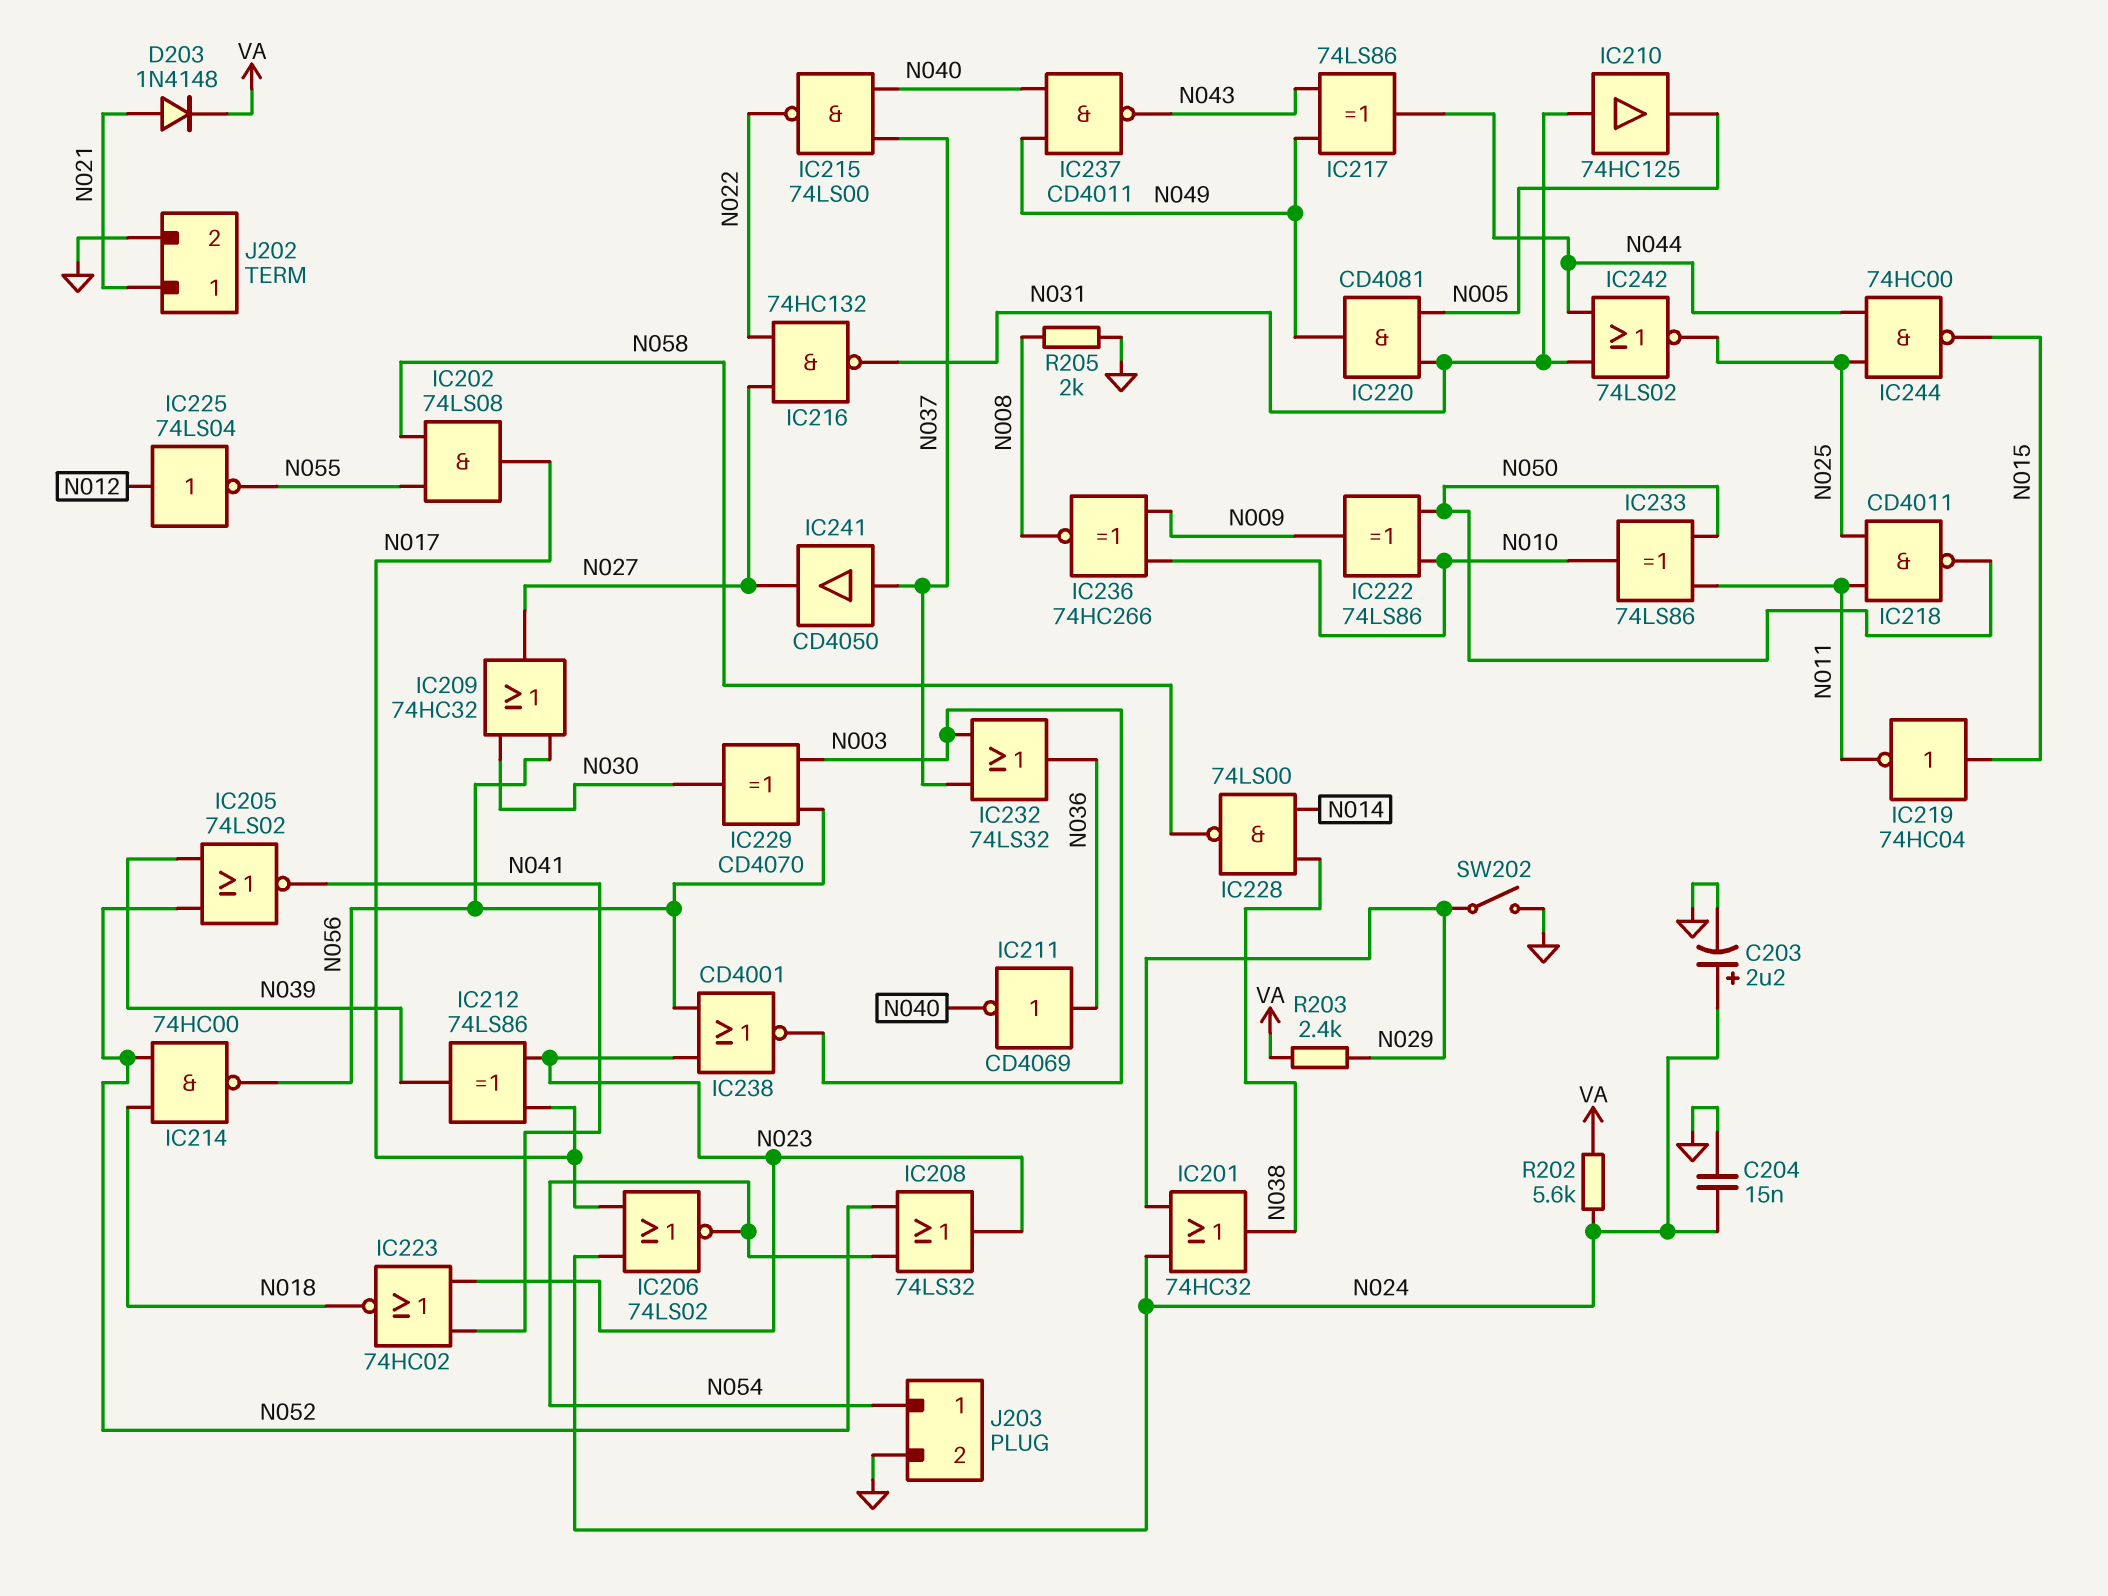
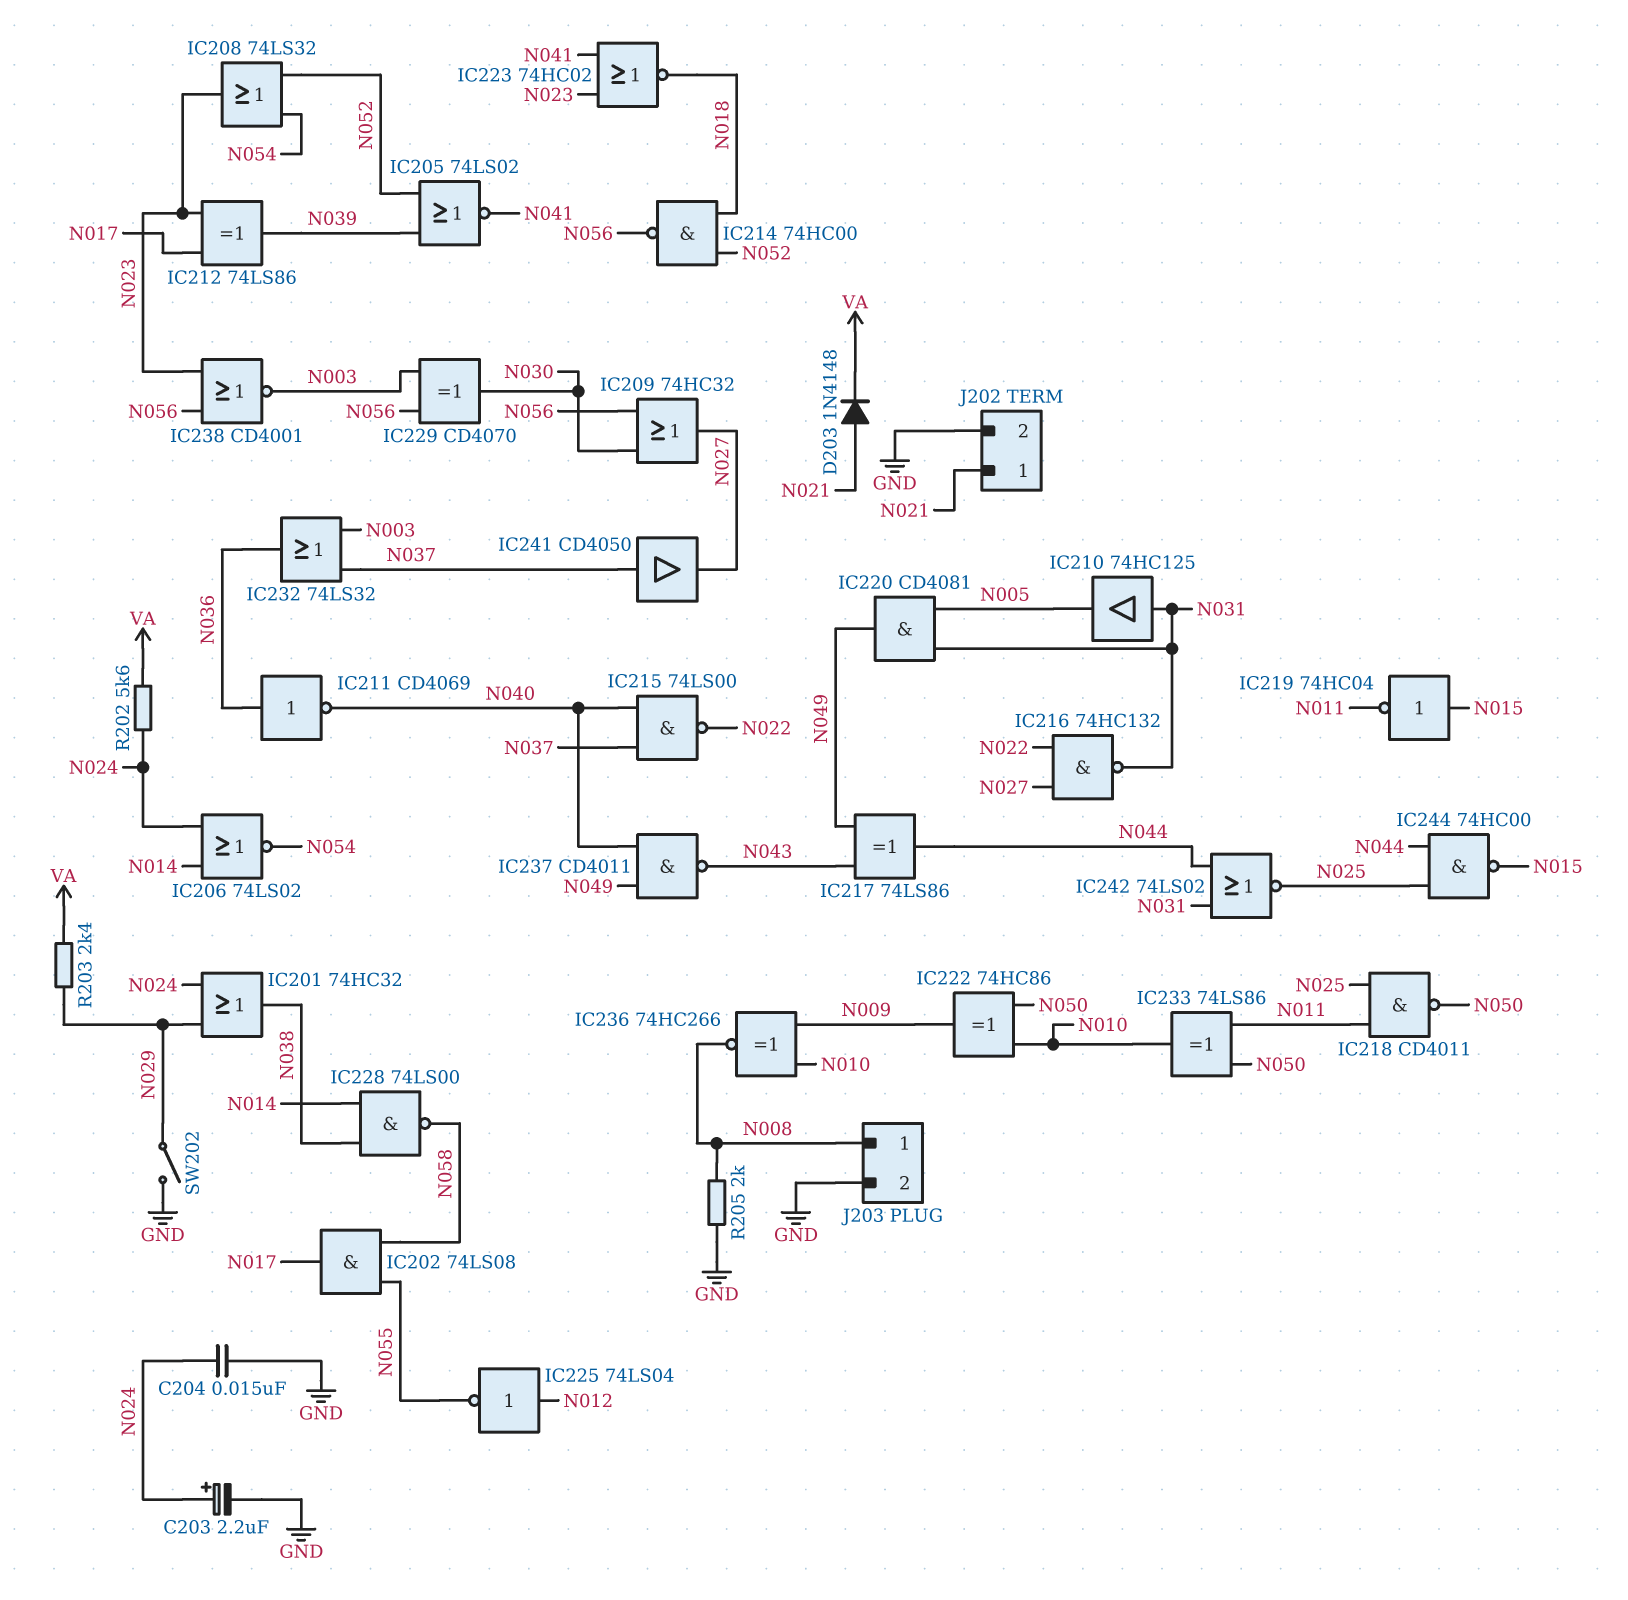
IC206: NOR 74LS02 (in N017, in N024, out N054) -> NOR 74LS02 (in N014, in N024, out N054)
IC222: XOR 74LS86 (in N010, in N050, out N009) -> XOR 74HC86 (in N010, in N050, out N009)
J203 pin 1: N054 -> N008

